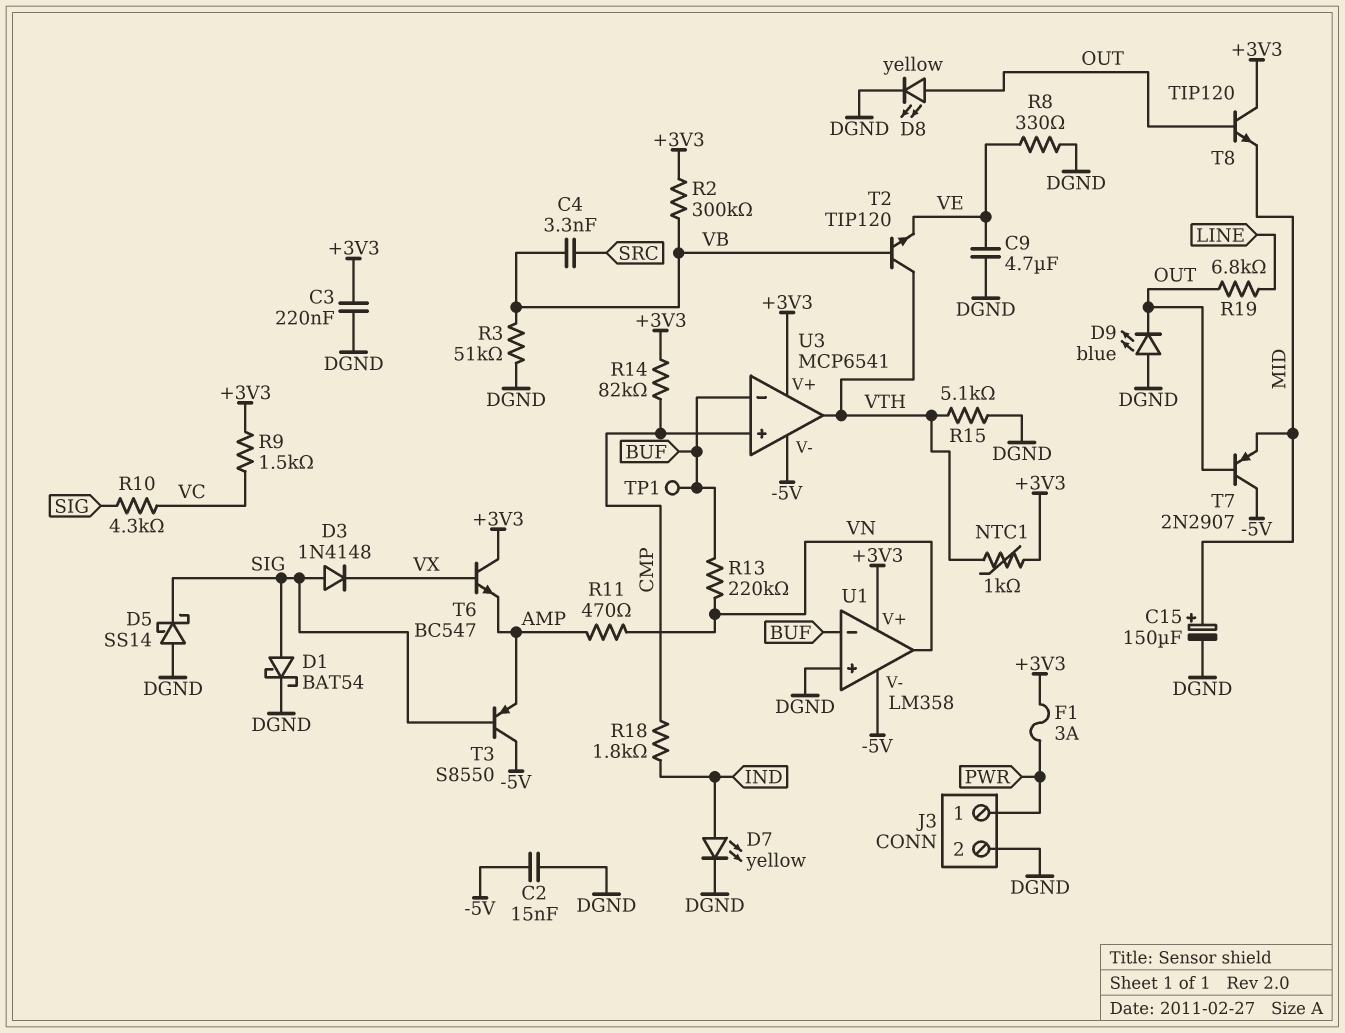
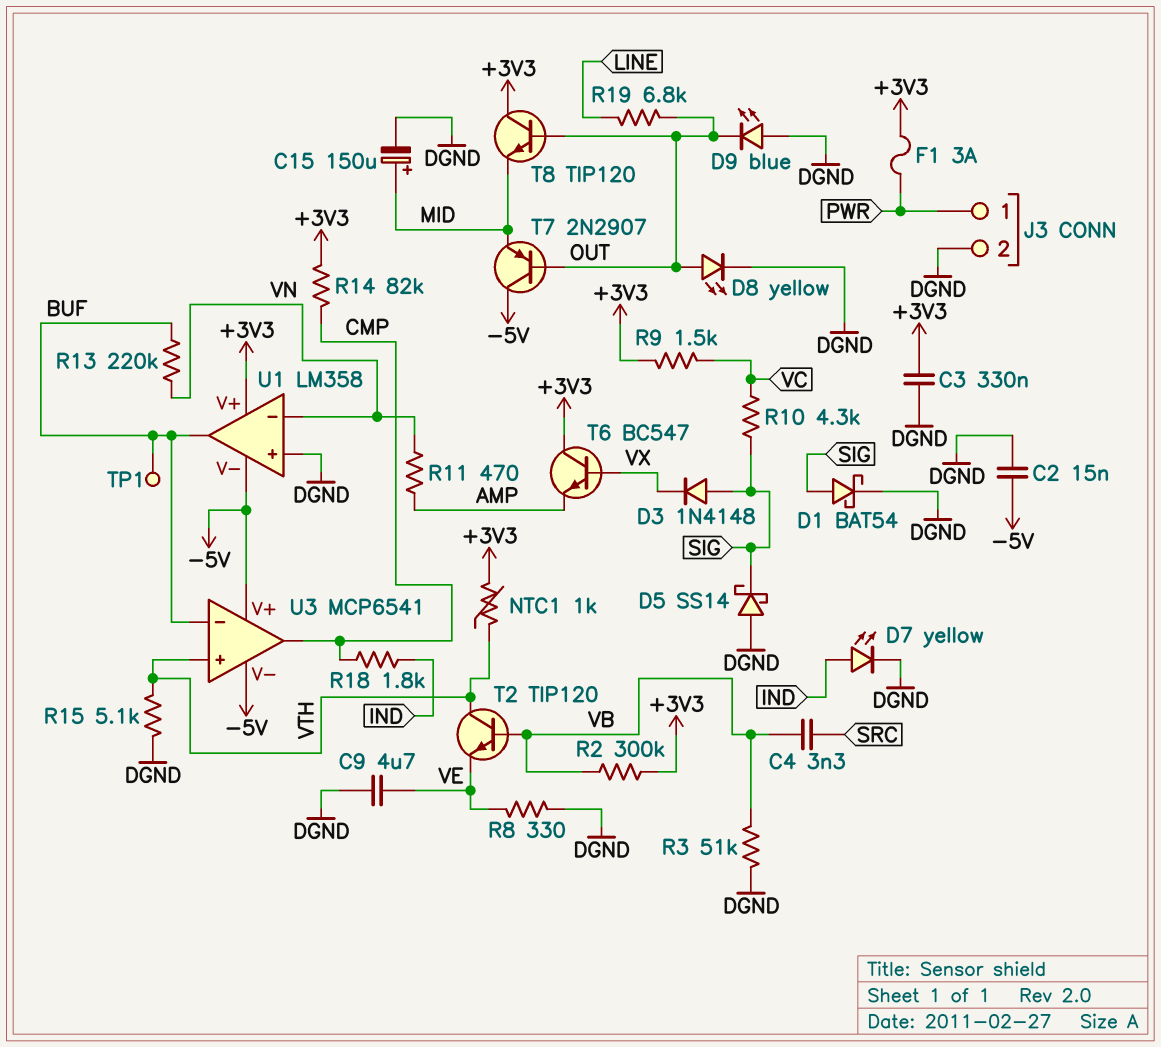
C3: 220nF (+3V3, DGND) -> 330nF (+3V3, DGND)
T3: PNP S8550 (B SIG, C -5V, E AMP) -> none
U1 pin in-: BUF -> VN
U1 pin out: VN -> BUF
U3 pin V+: +3V3 -> -5V
U3 pin in+: CMP -> VTH
U3 pin out: VTH -> CMP

